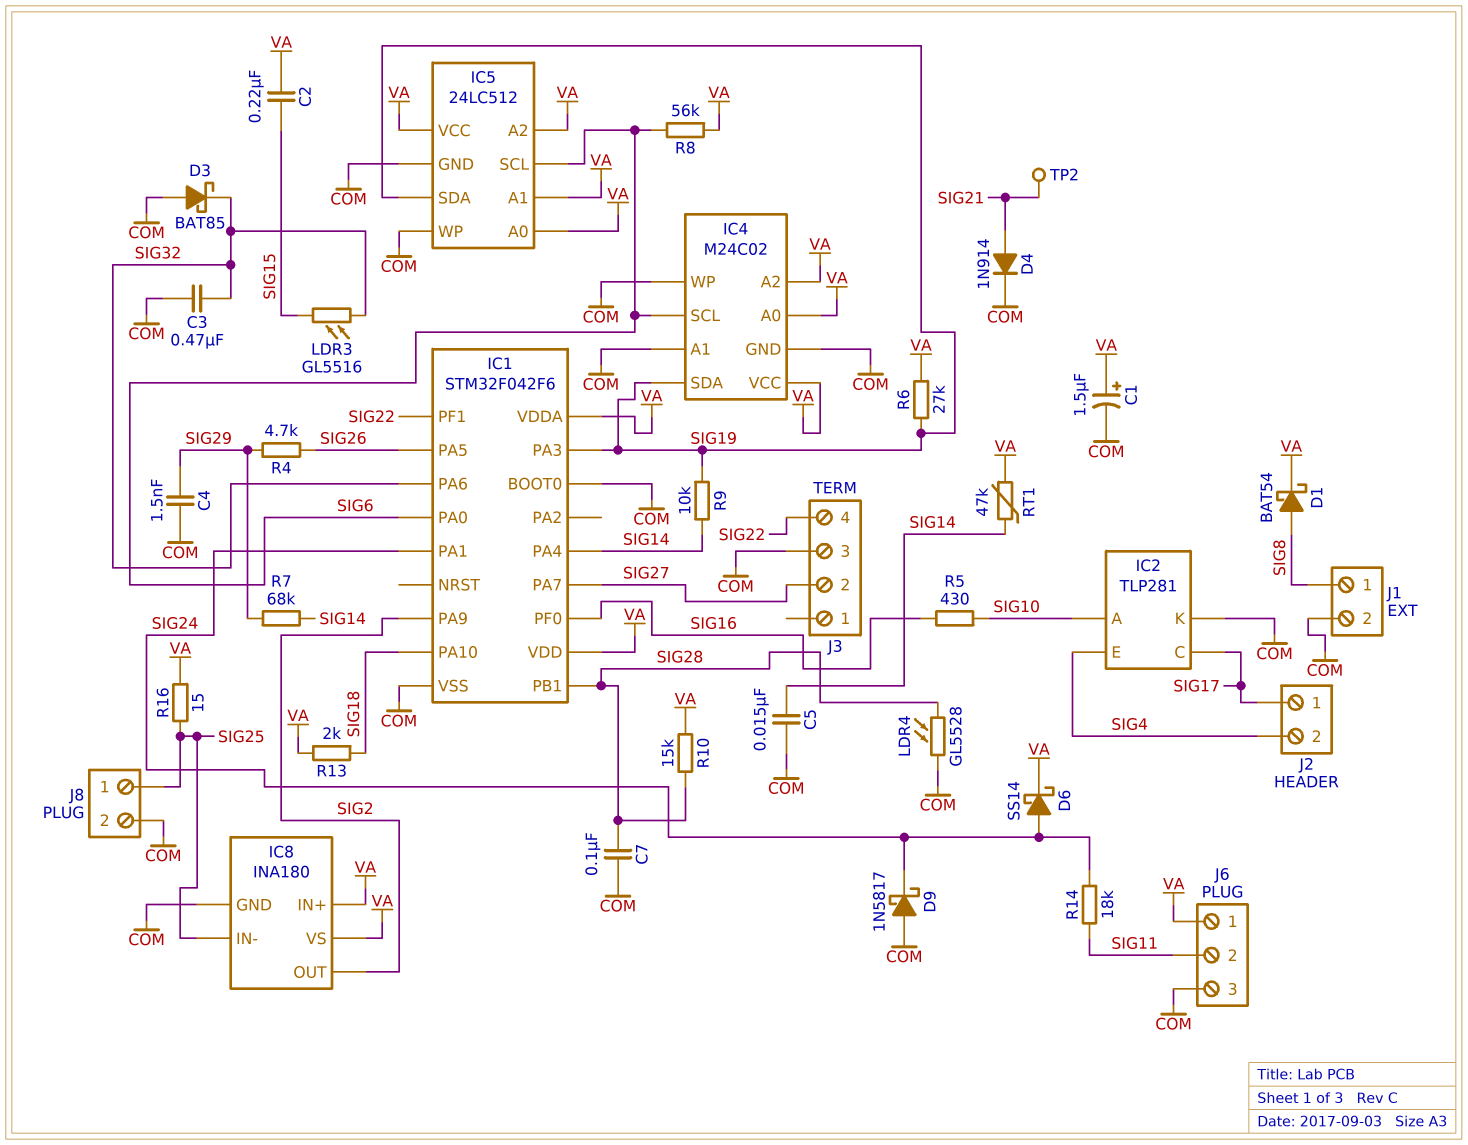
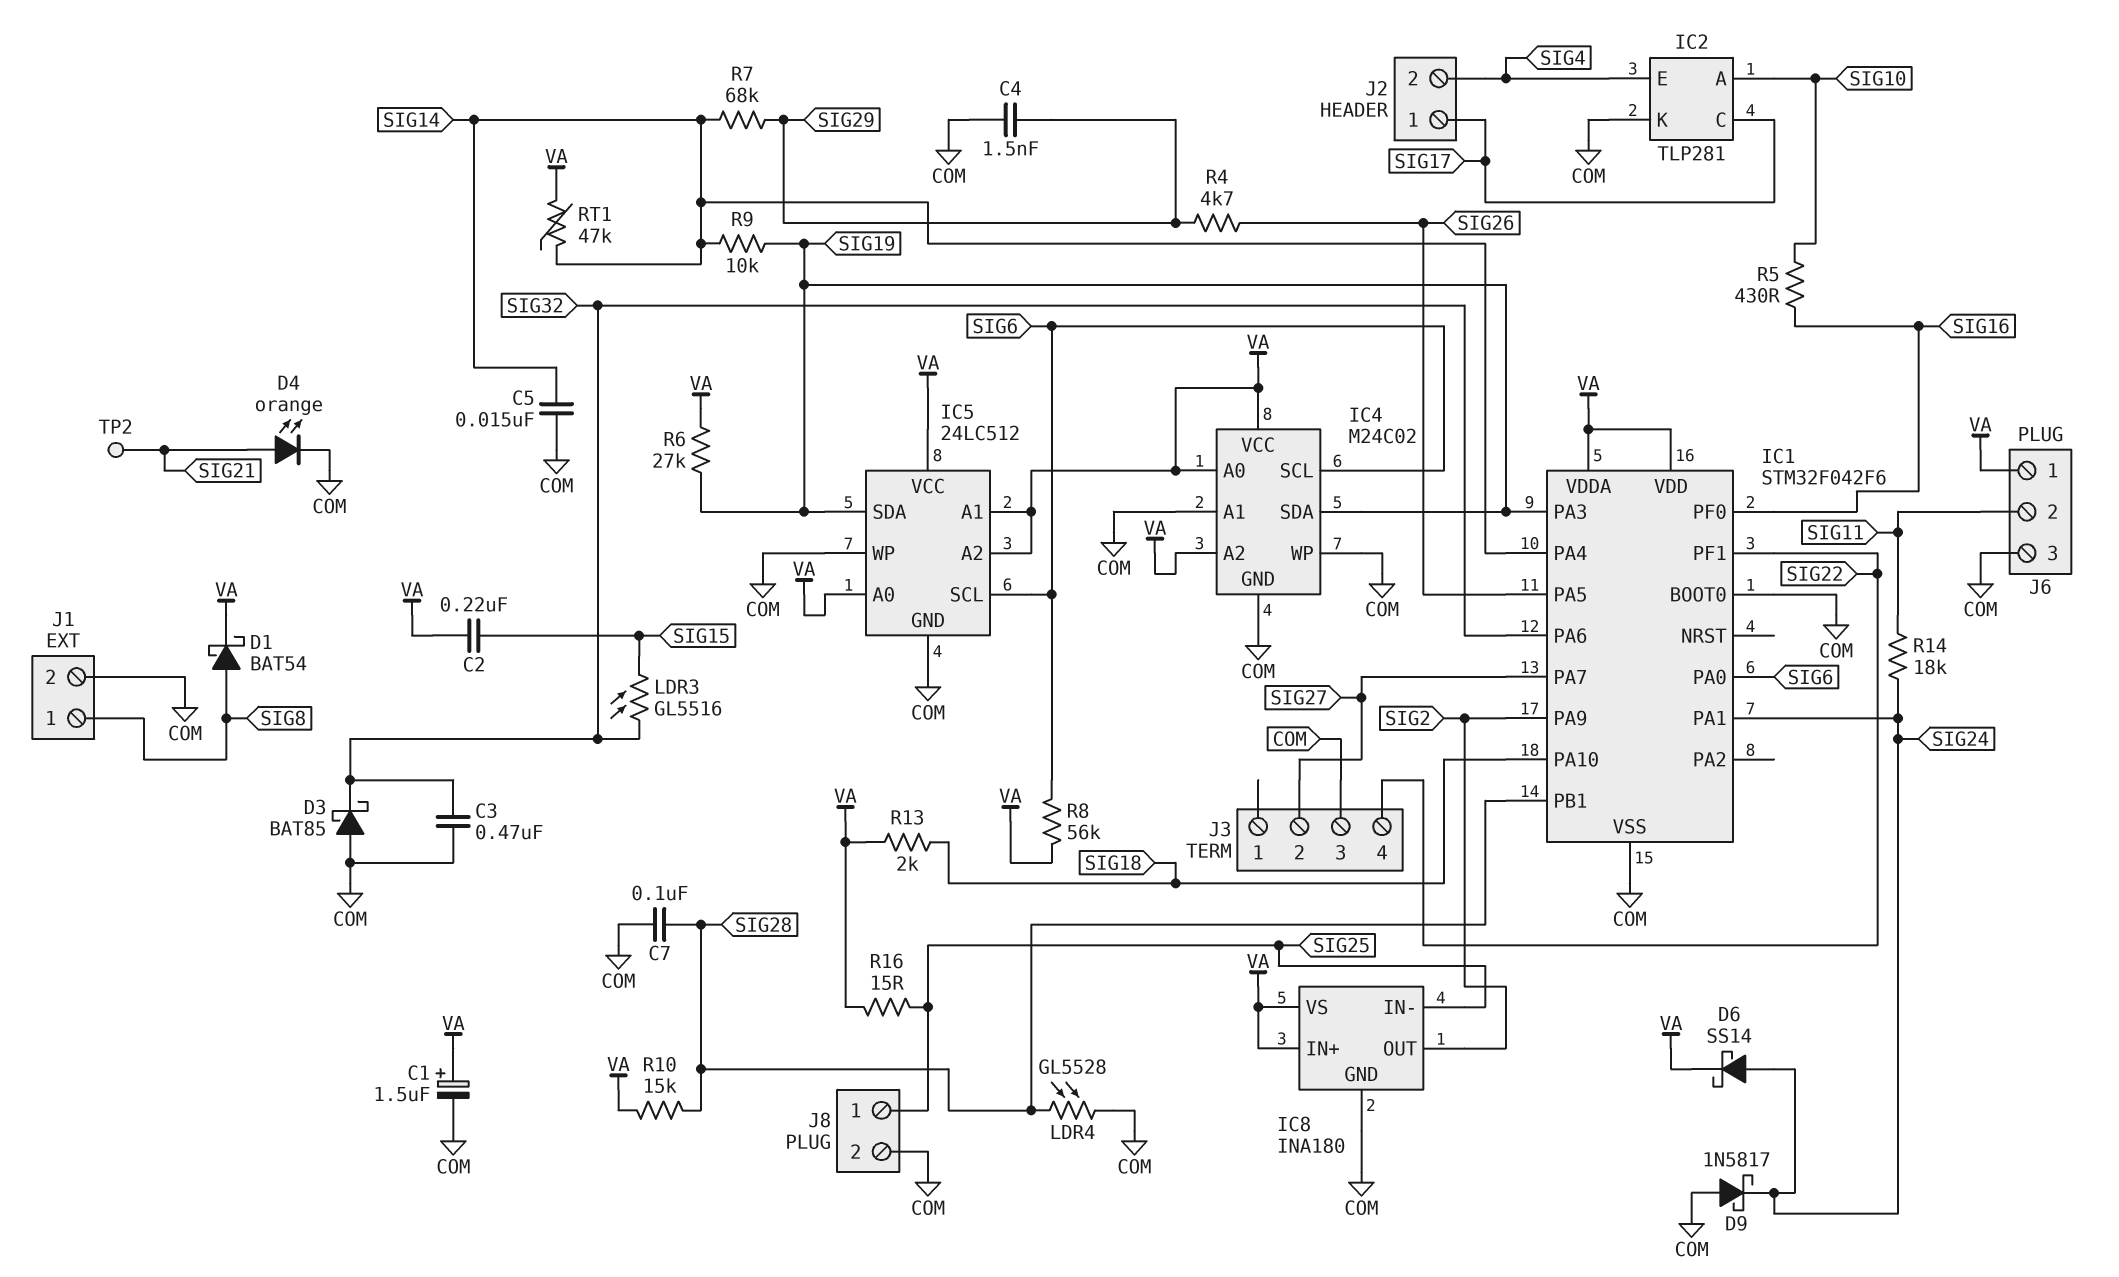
D4: diode 1N914 (A SIG21, K COM) -> LED orange (A SIG21, K COM)

